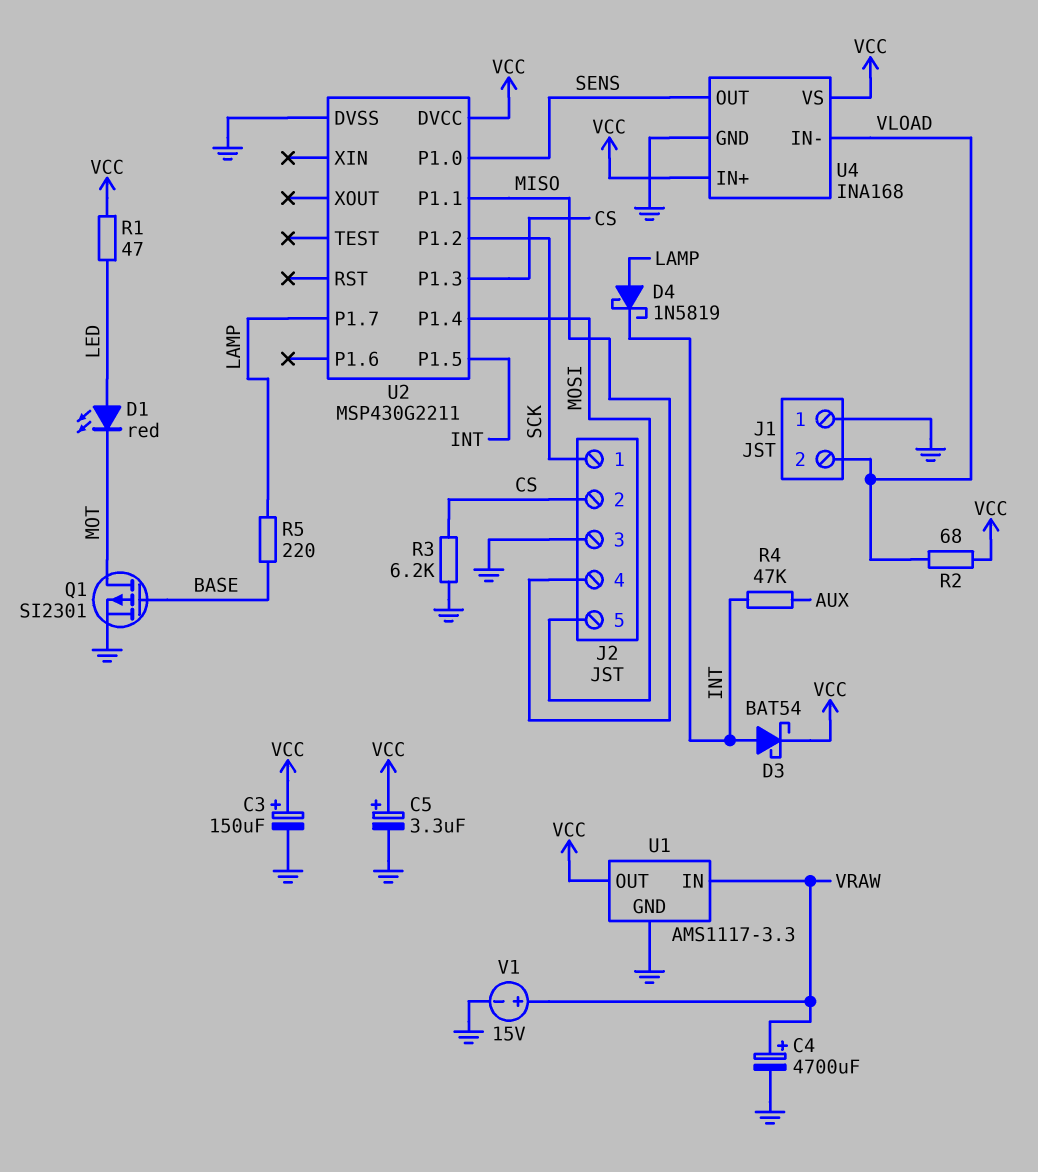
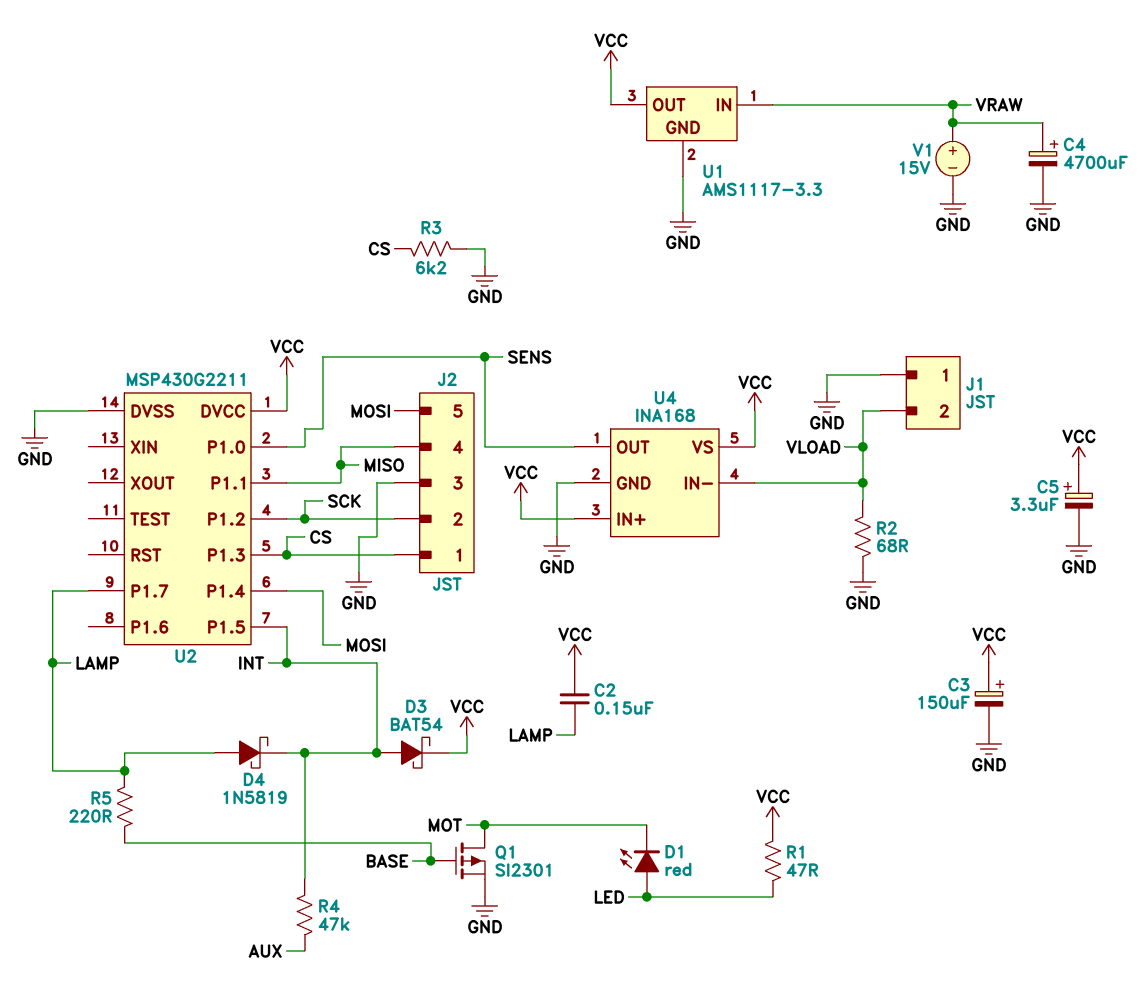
C2: none -> 150nF (LAMP, VCC)
J2 pin 1: SCK -> CS
J2 pin 2: CS -> SCK
R2: 68 (VCC, VLOAD) -> 68 (GND, VLOAD)

